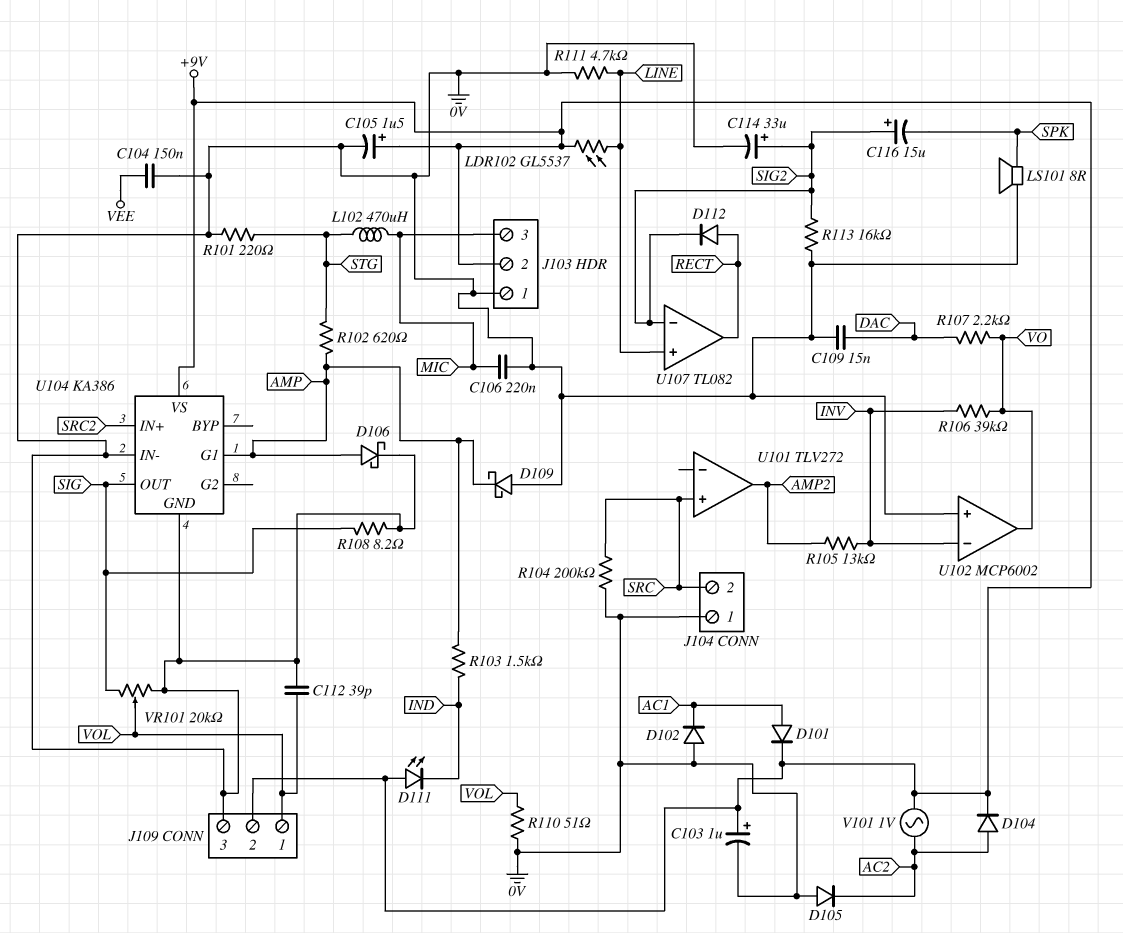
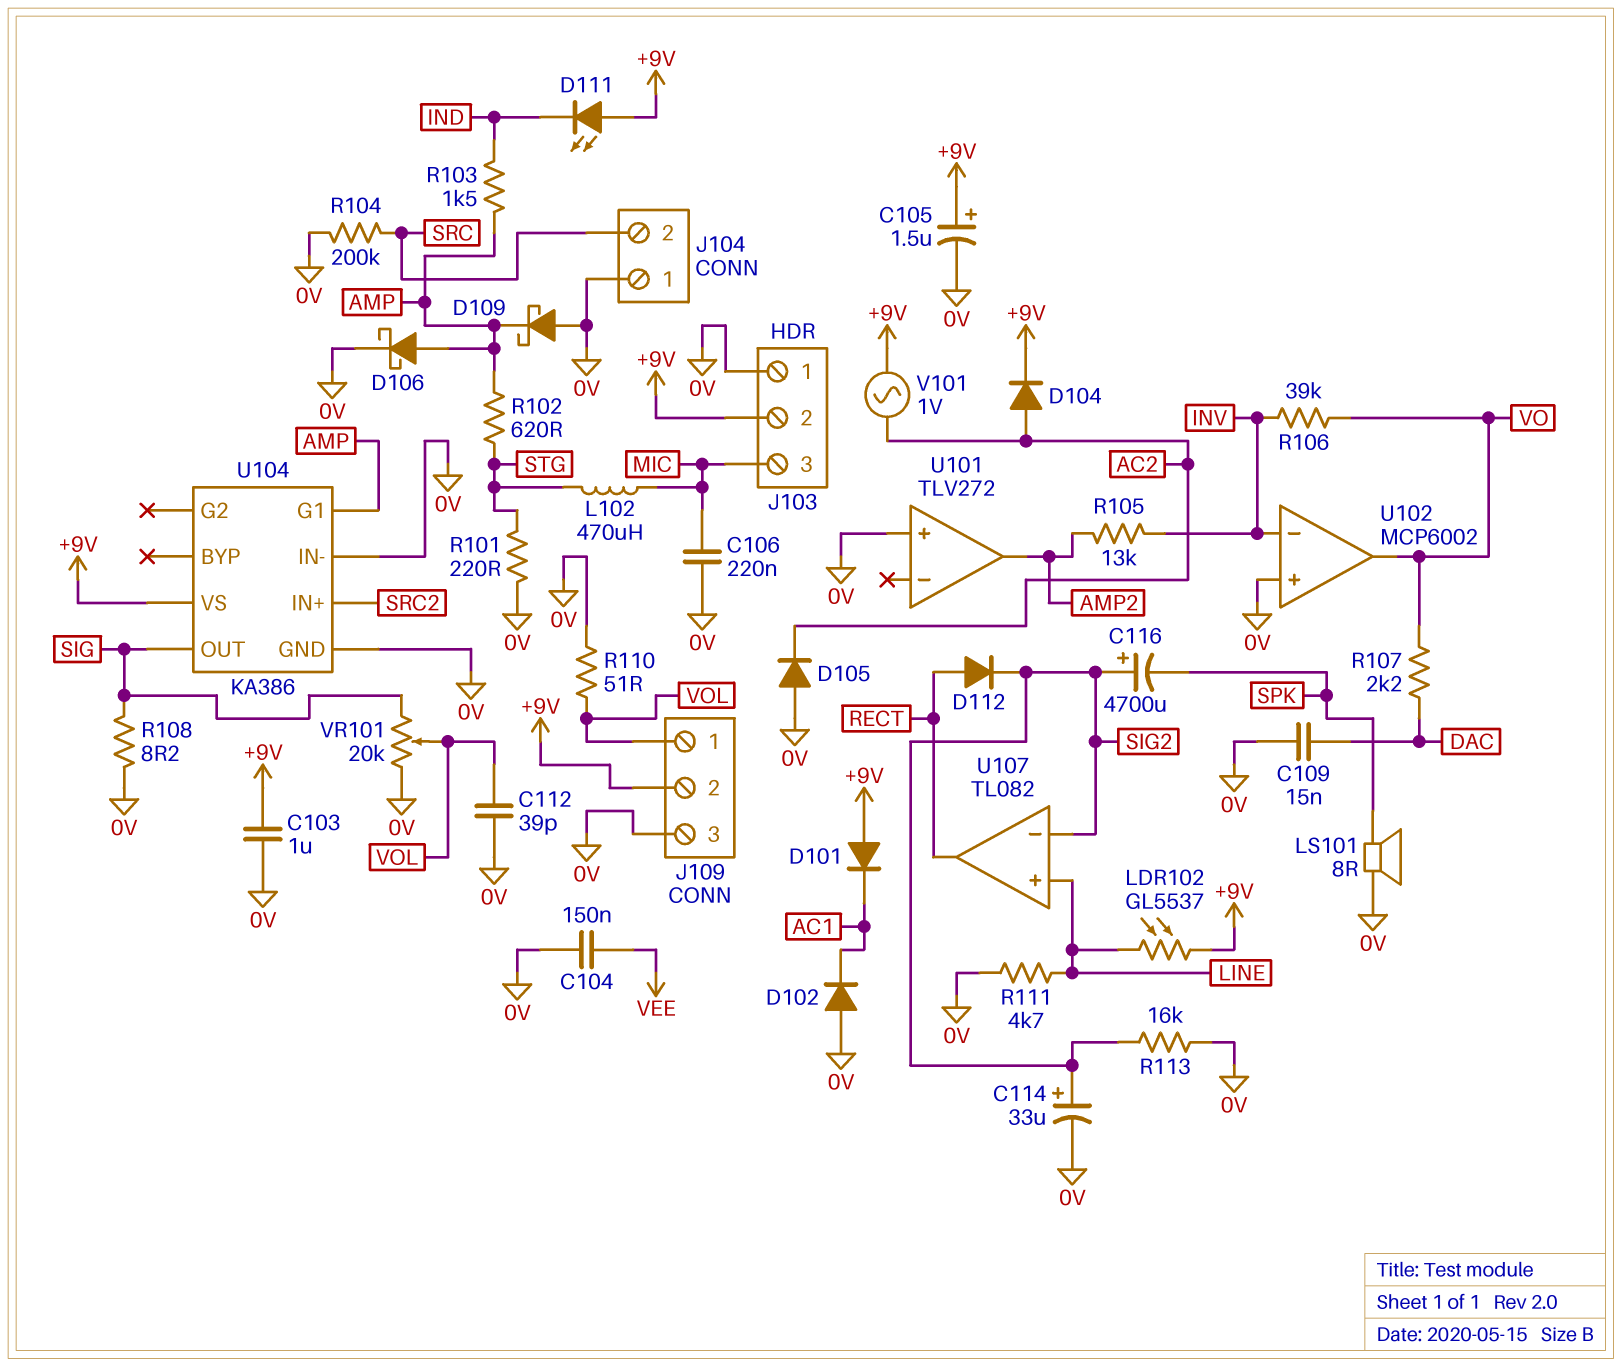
C103: 1uF (plus +9V, minus 0V) -> 1uF (+9V, 0V)
C116: 15uF (plus SIG2, minus SPK) -> 4700uF (plus SIG2, minus SPK)
D101: diode (A AC1, K +9V) -> diode (A +9V, K AC1)
U101 pin in+: SRC -> 0V

